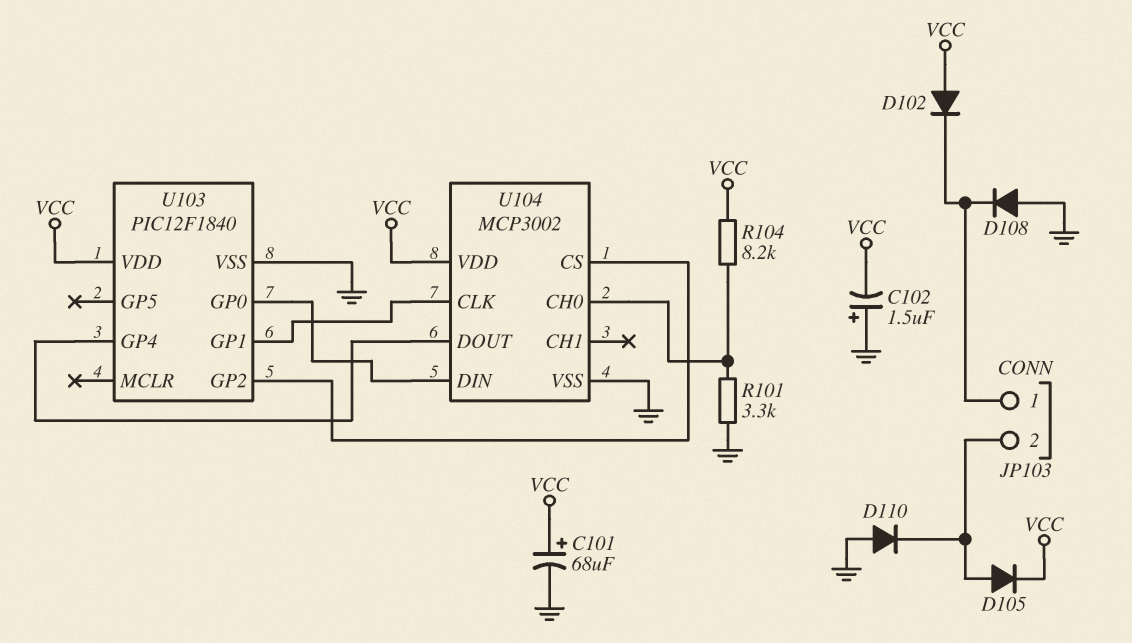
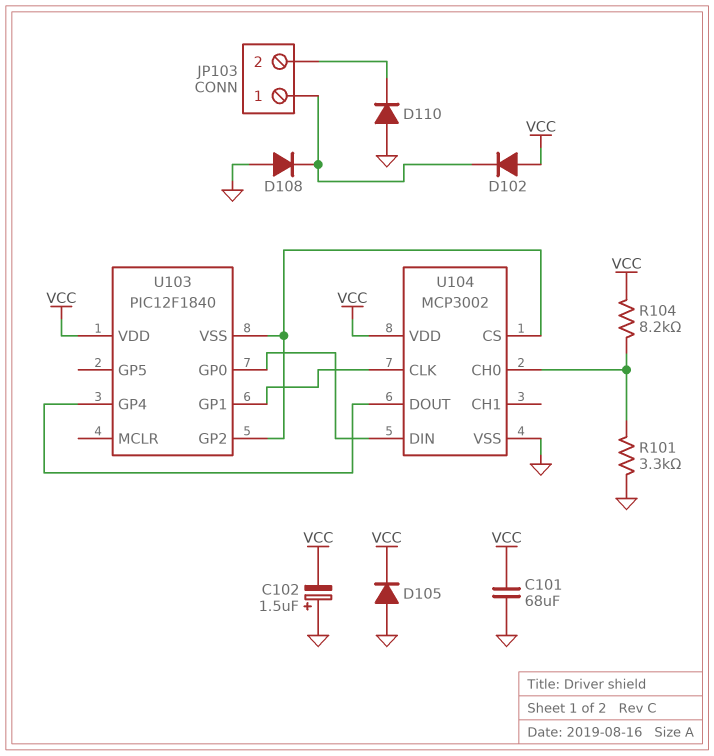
C101: 68uF (plus VCC, minus GND) -> 68uF (GND, VCC)
D105: diode (A JP103/2, K VCC) -> diode (A GND, K VCC)
U103 pin VSS: GND -> U103/GP2

